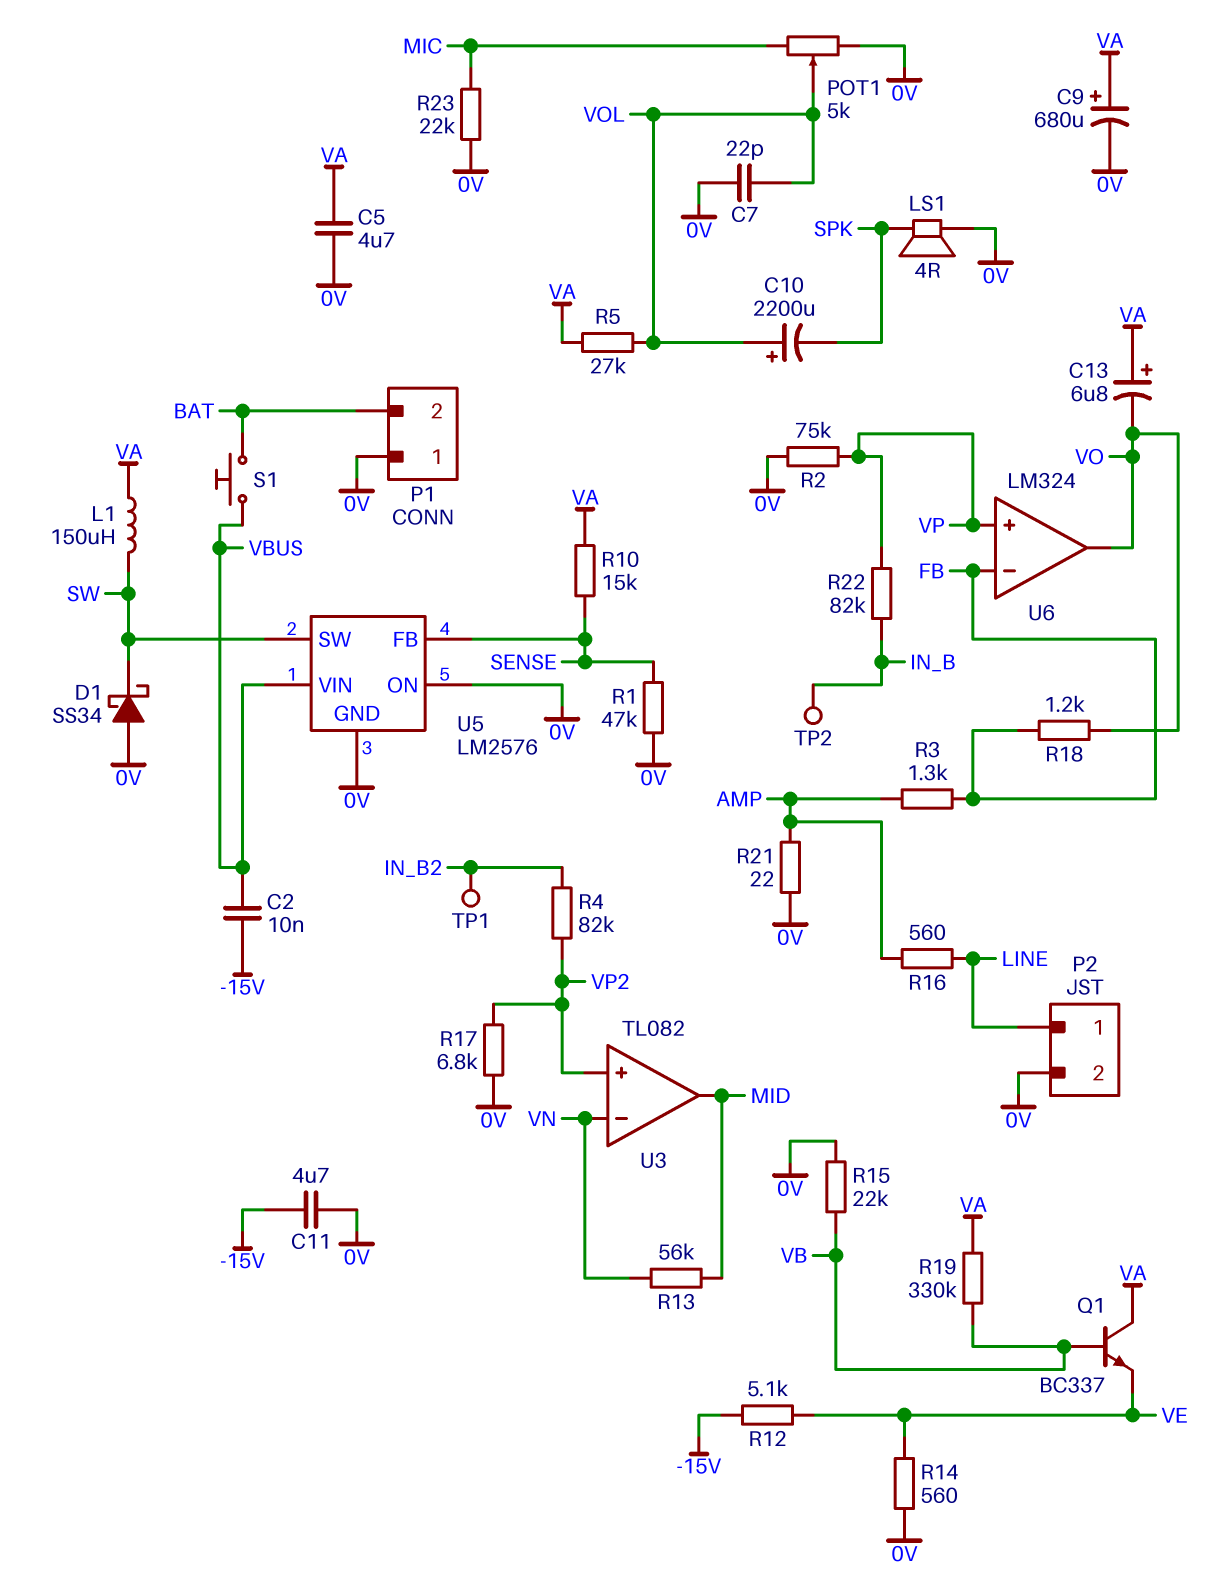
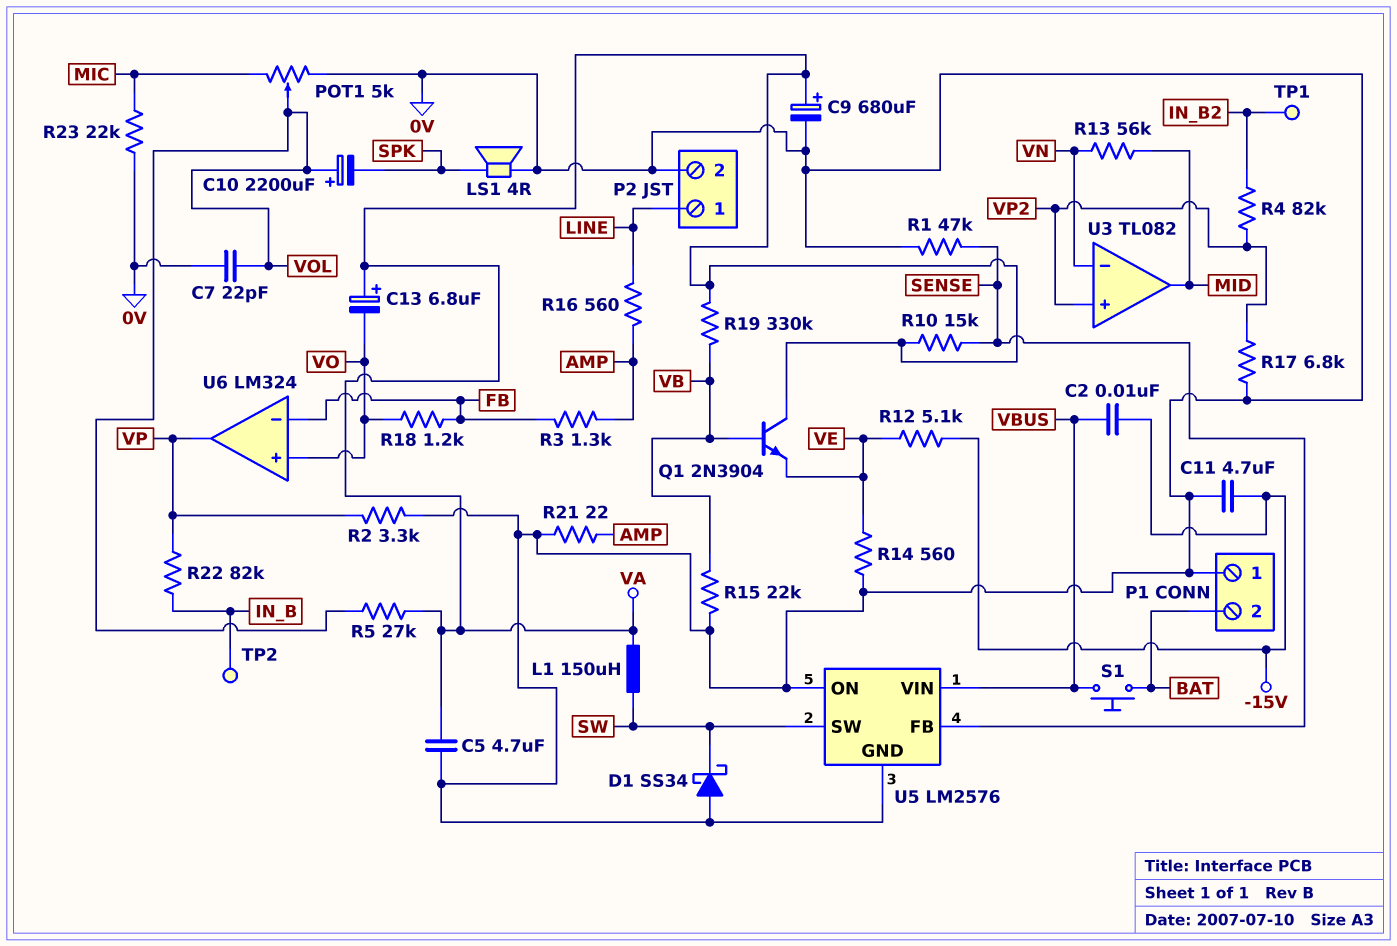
Q1: NPN BC337 (B VB, C VA, E VE) -> NPN 2N3904 (B VB, C VA, E VE)
R2: 75k (0V, VP) -> 3.3k (0V, VP)
U6 pin in+: VP -> VO
U6 pin out: VO -> VP

